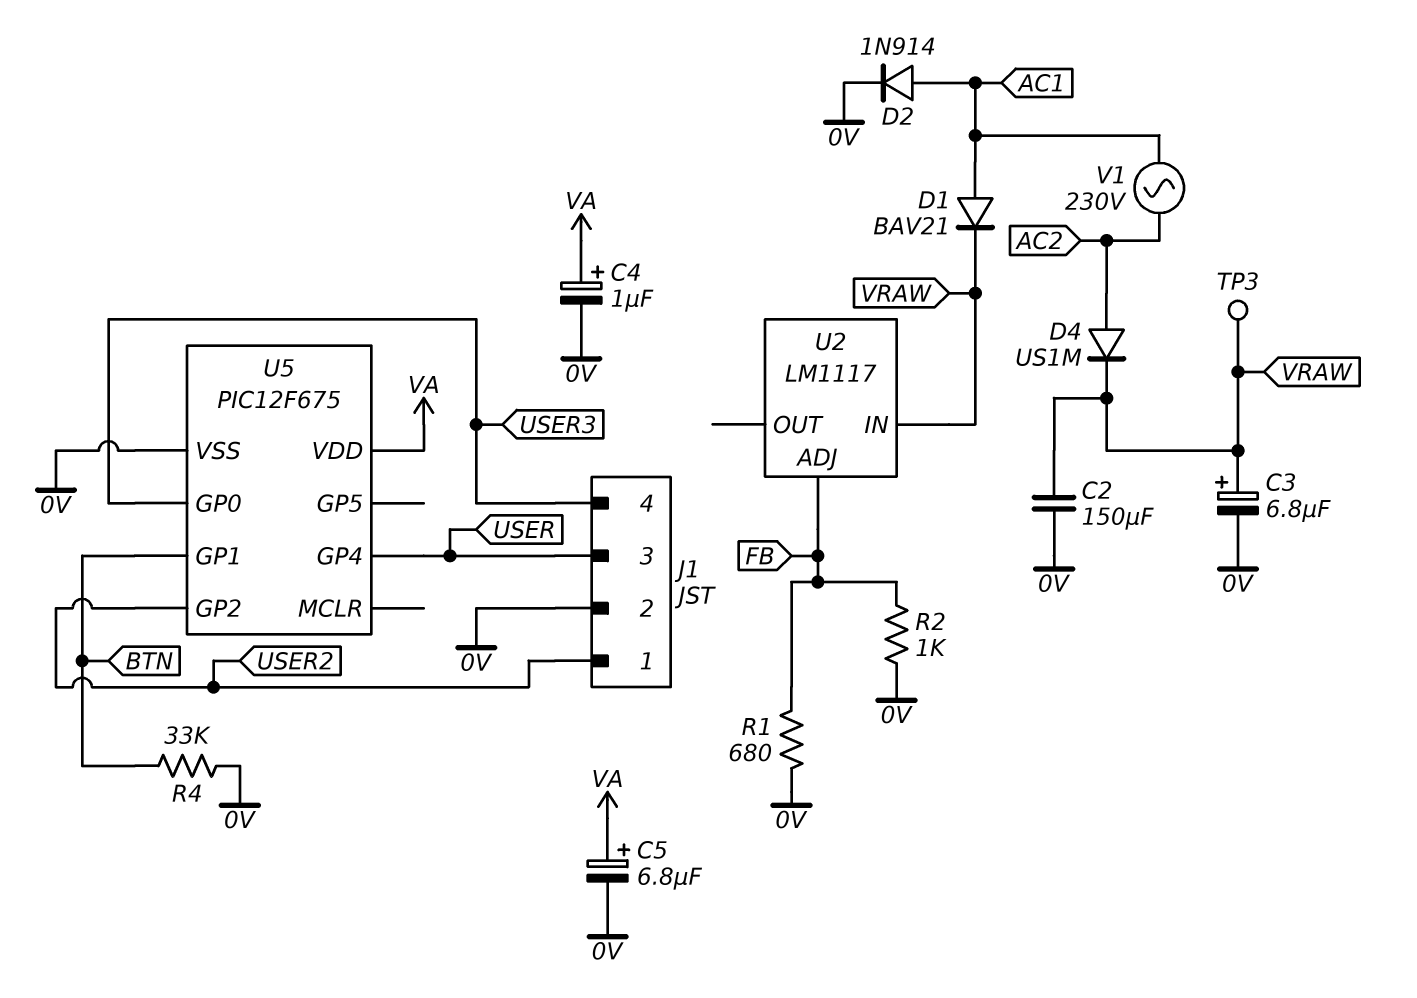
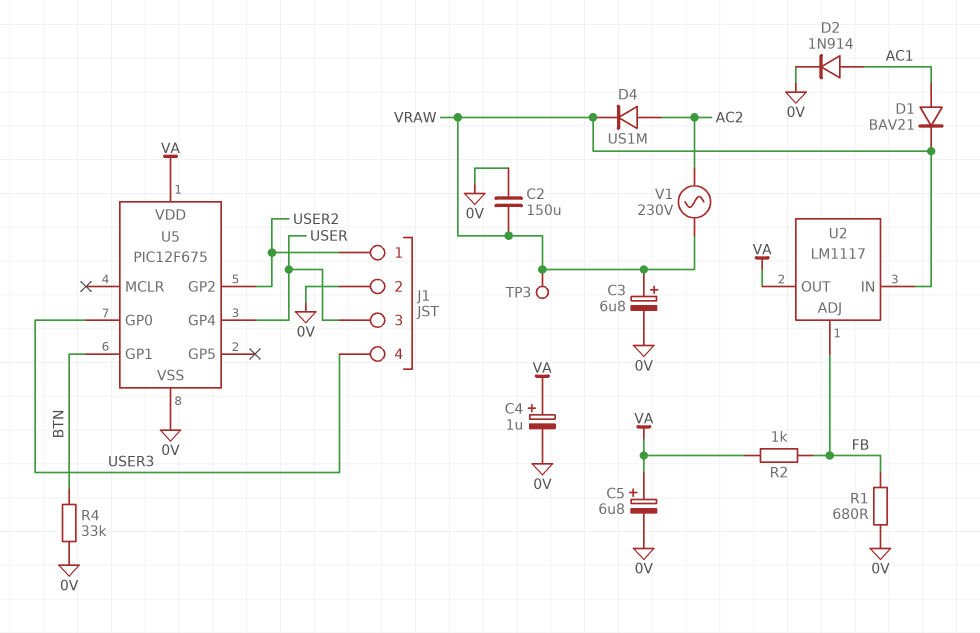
R2: 1k (0V, FB) -> 1k (FB, VA)
U2 pin OUT: none -> VA
V1: AC 230V (AC1, AC2) -> AC 230V (AC2, VRAW)

